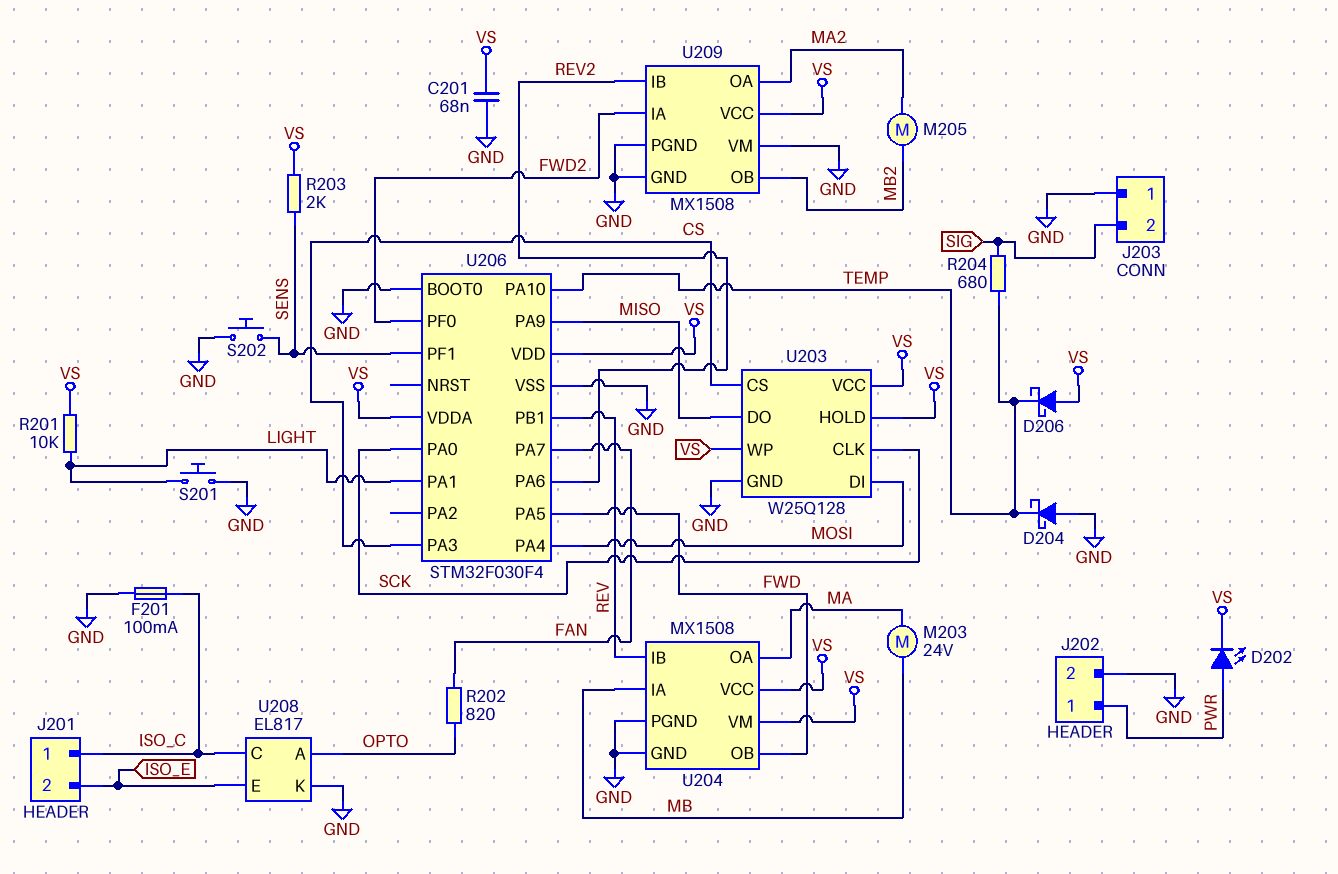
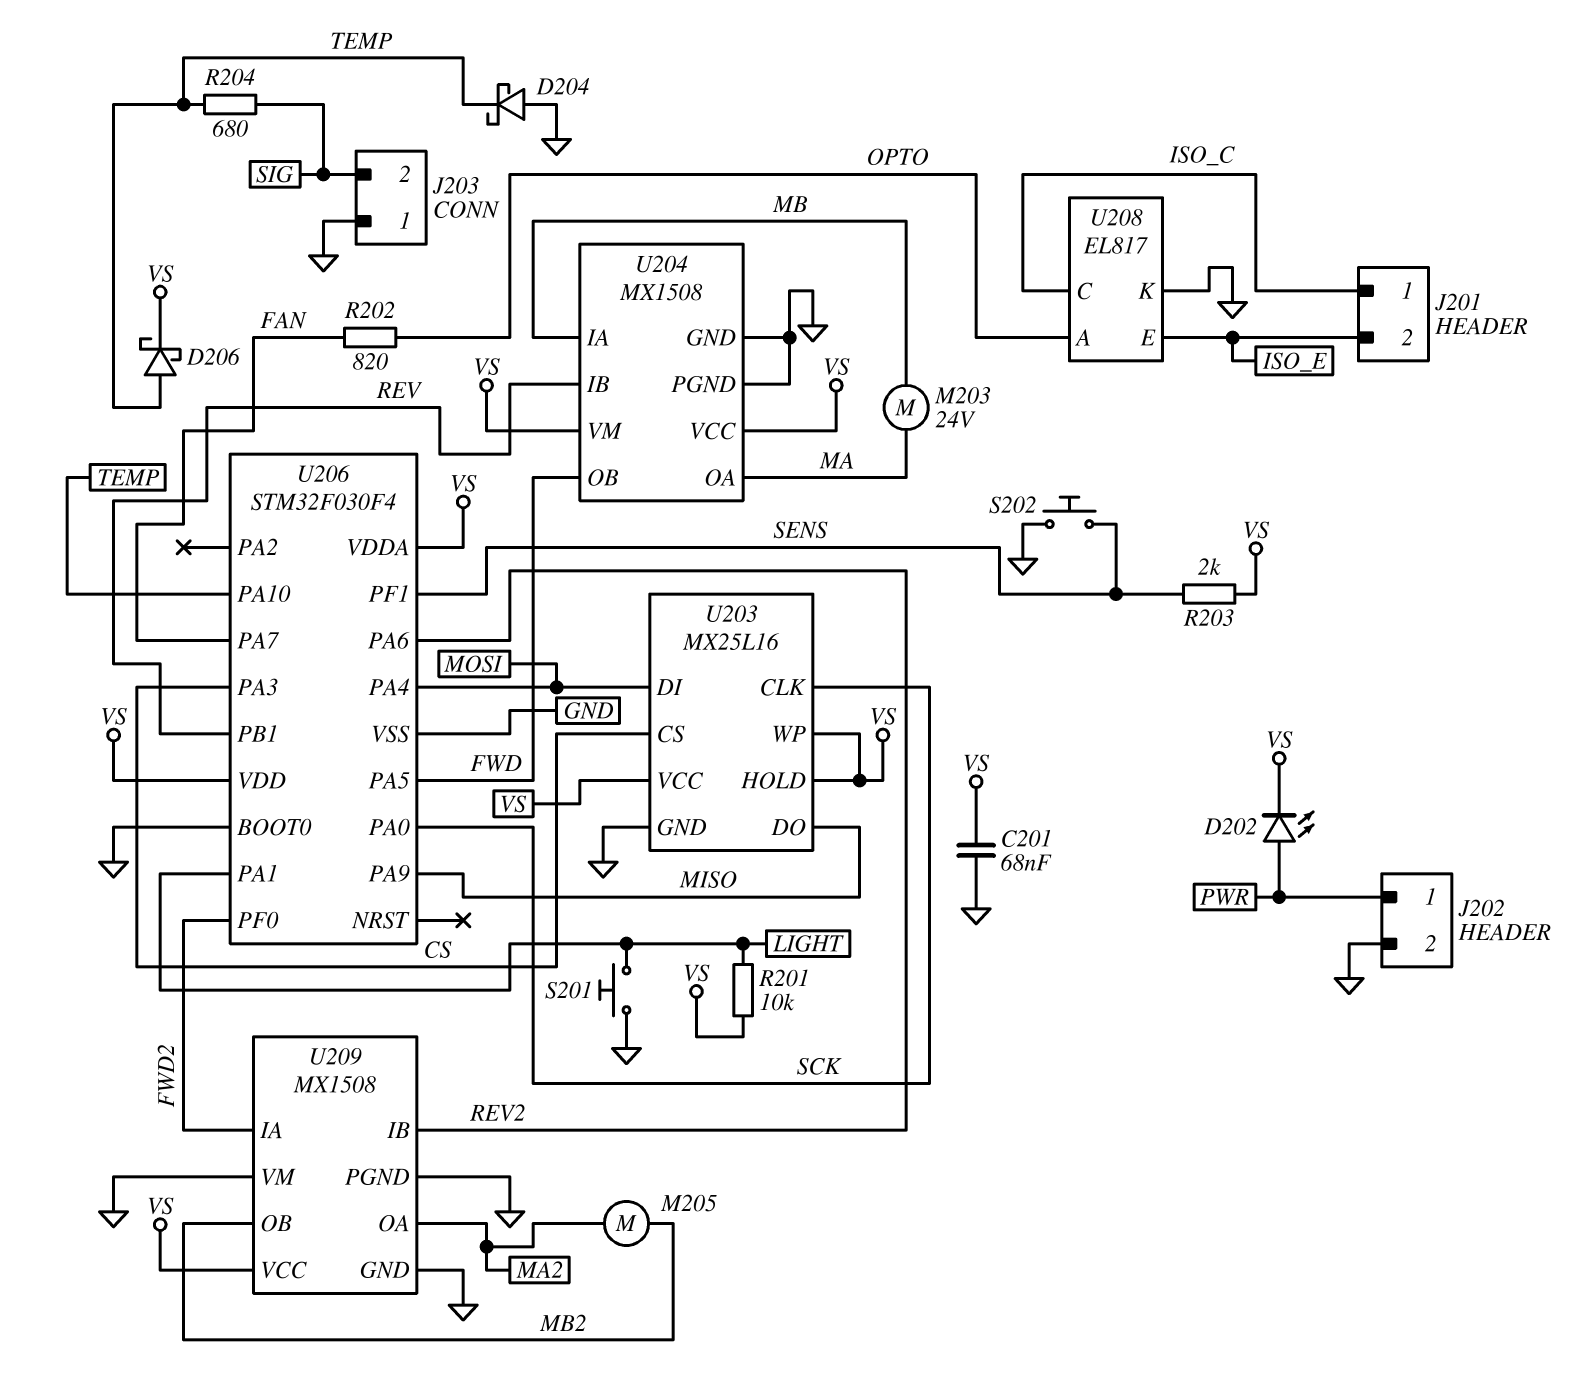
D206: schottky (A VS, K TEMP) -> schottky (A TEMP, K VS)
F201: 100mA (GND, ISO_C) -> none
U203: W25Q128 -> MX25L16

